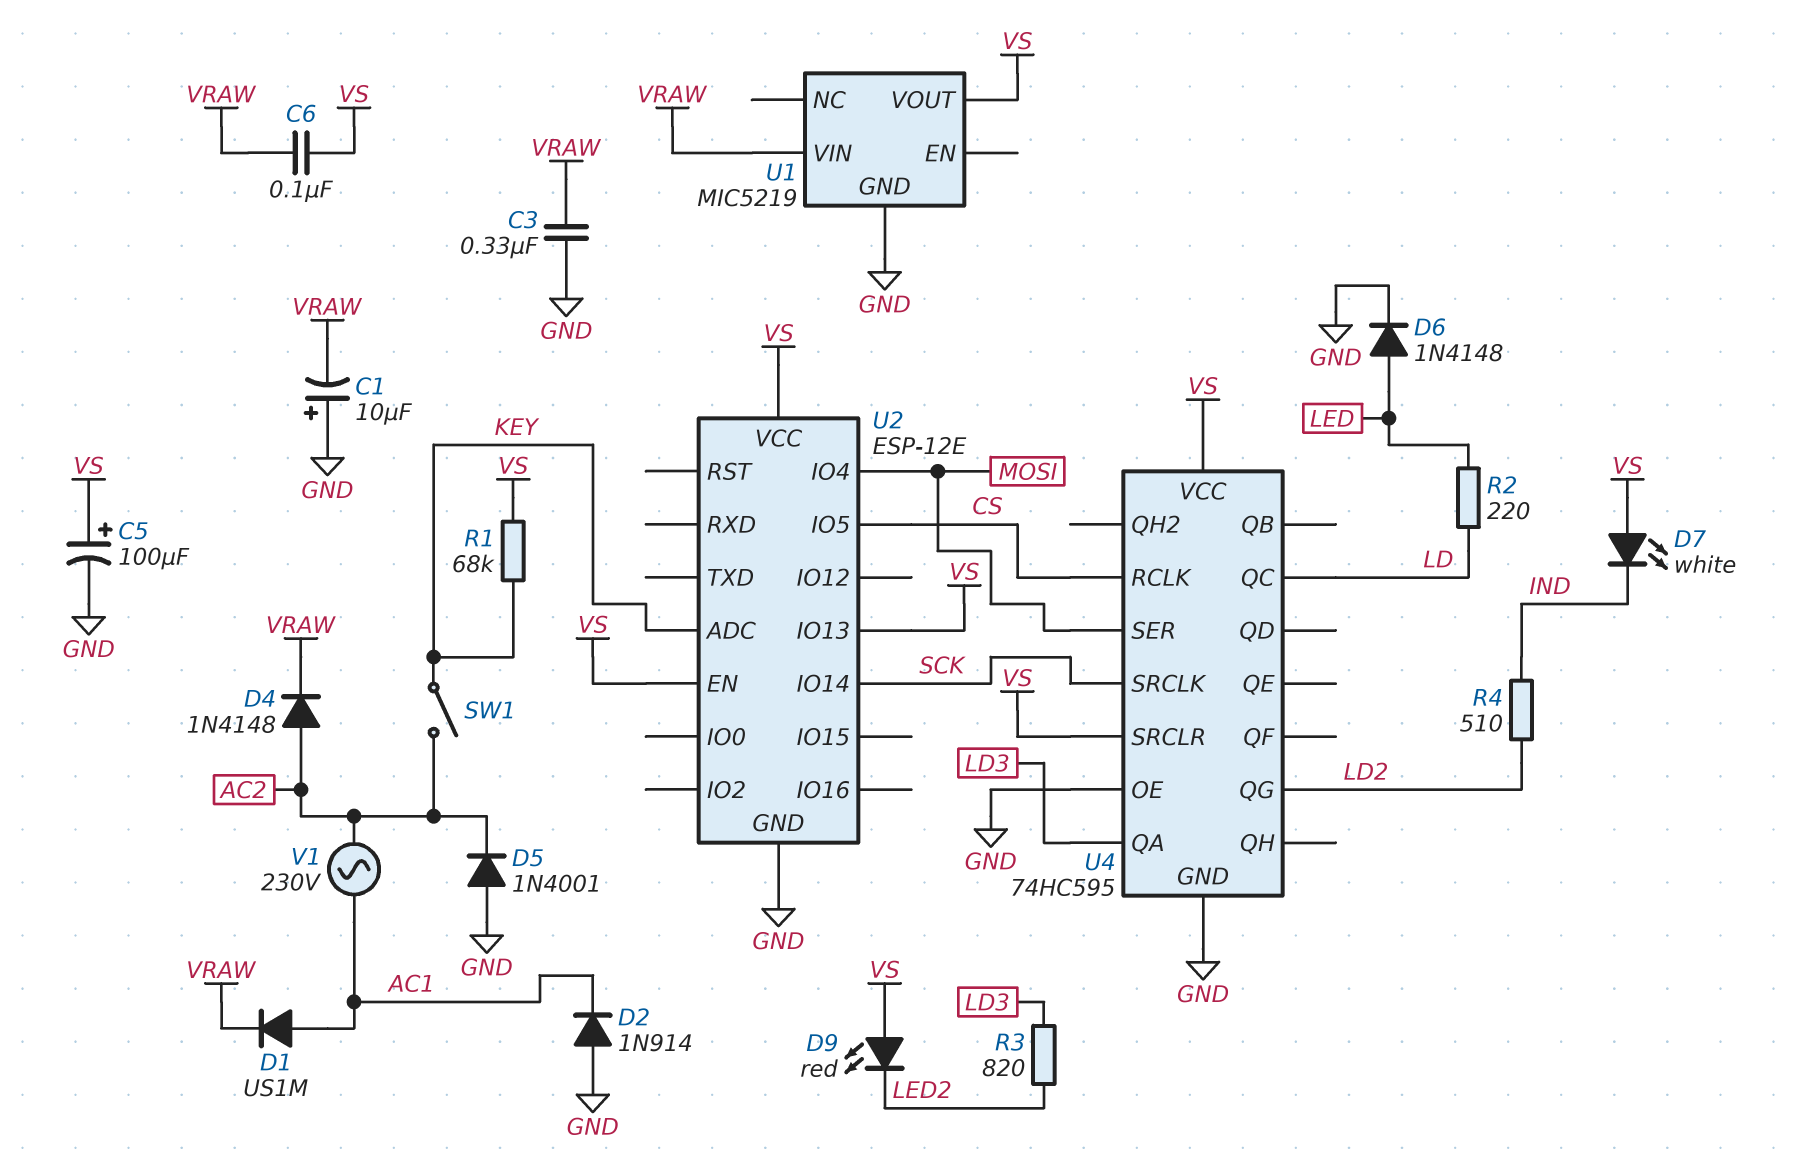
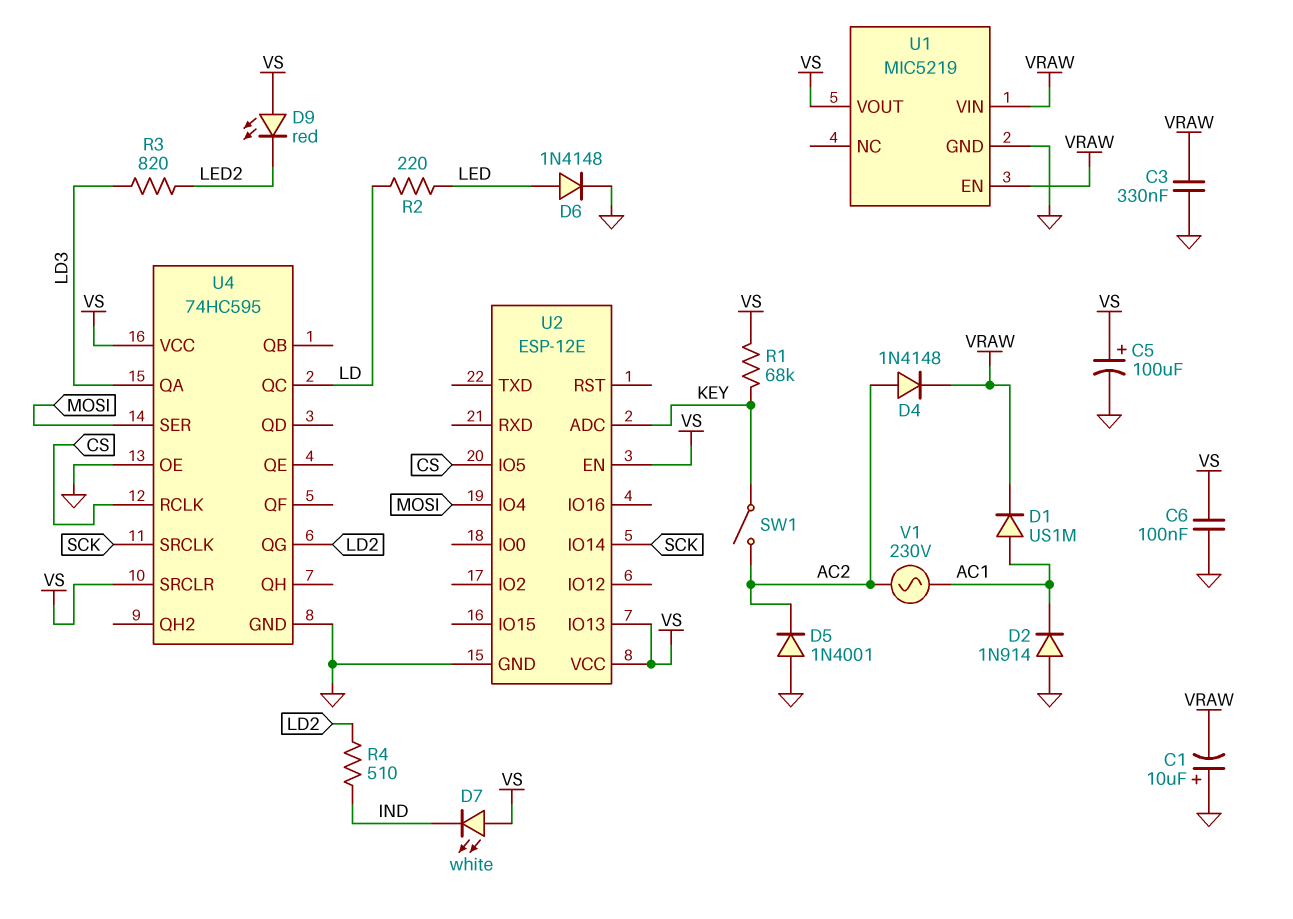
C6: 100nF (VRAW, VS) -> 100nF (GND, VS)
U1 pin EN: none -> VRAW

